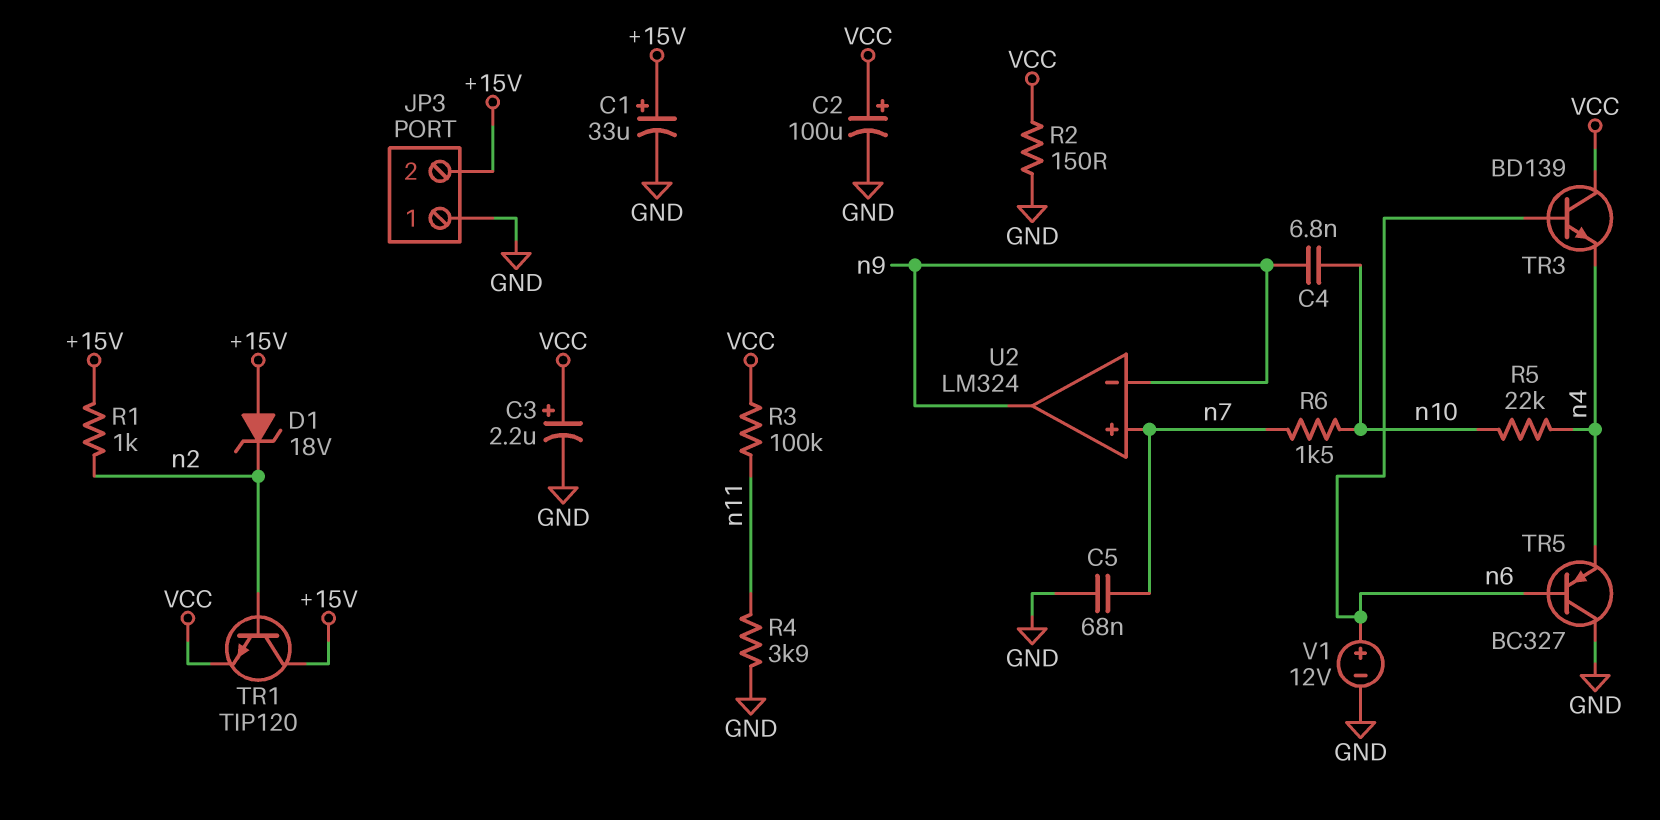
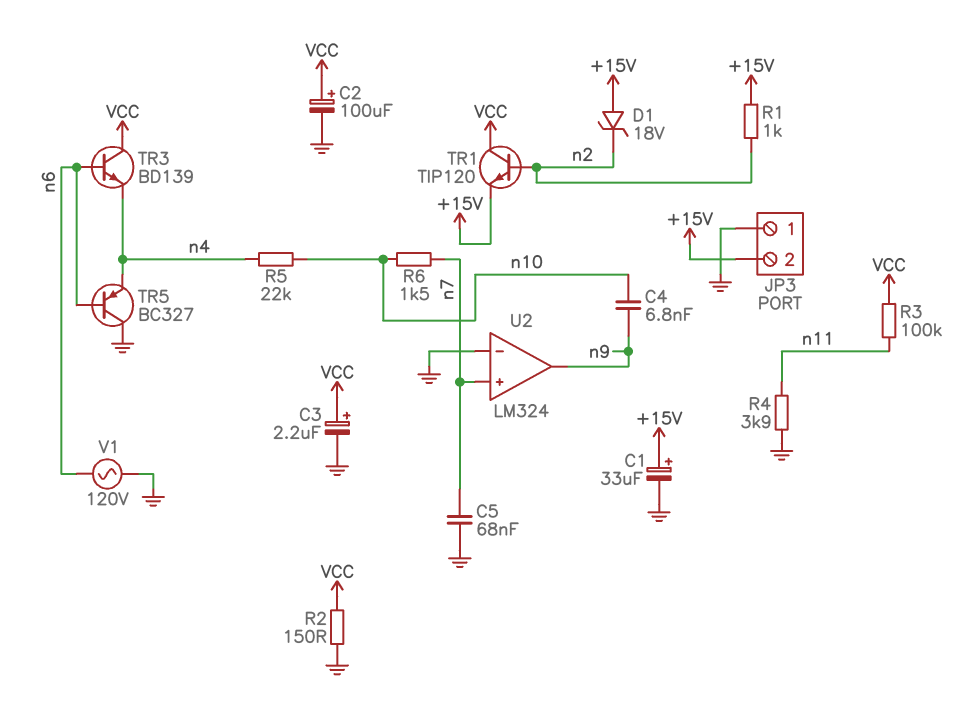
TR1: NPN TIP120 (B n2, C +15V, E VCC) -> NPN TIP120 (B n2, C VCC, E +15V)
U2 pin in-: n9 -> GND
V1: 12V (plus n6, minus GND) -> AC 120V (GND, n6)

